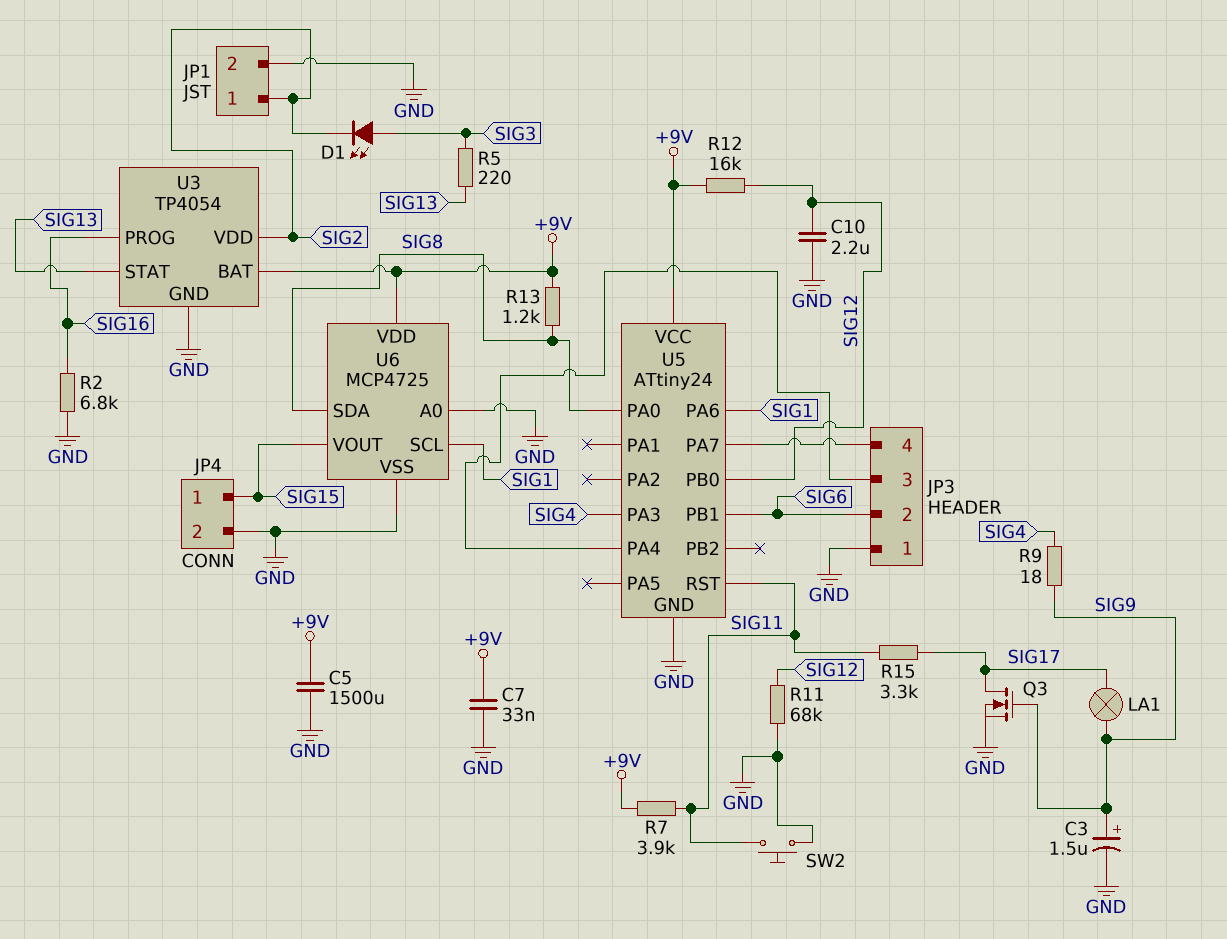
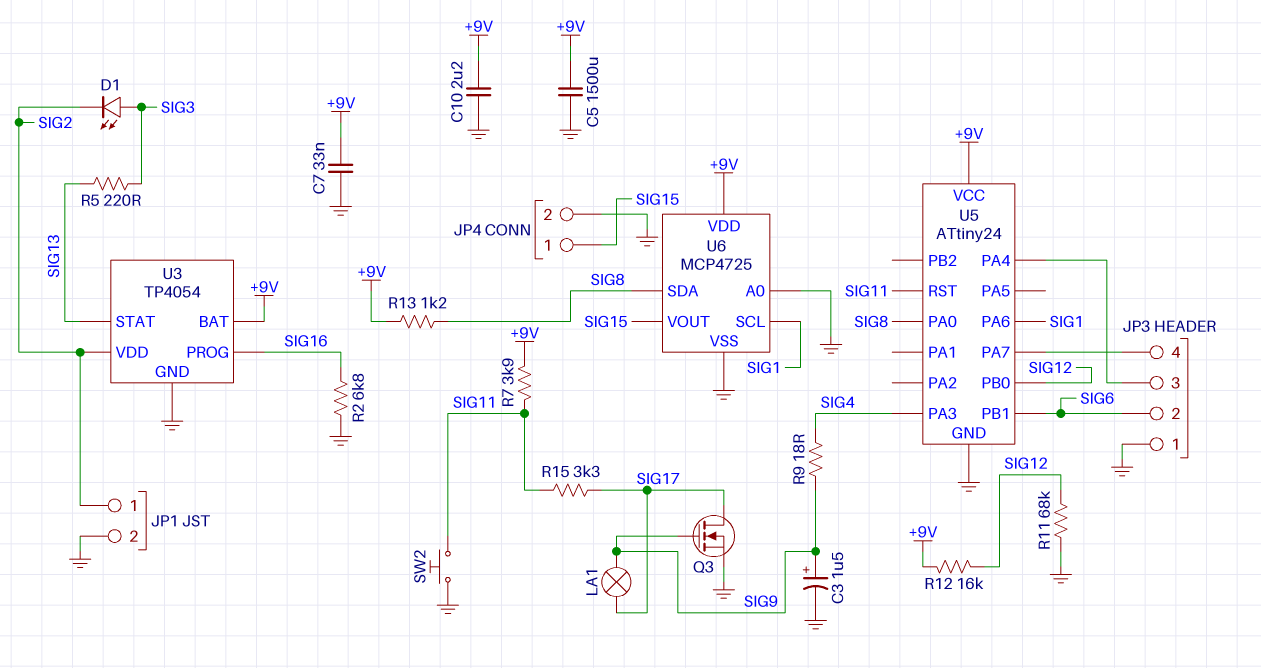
C10: 2.2uF (GND, SIG12) -> 2.2uF (+9V, GND)

